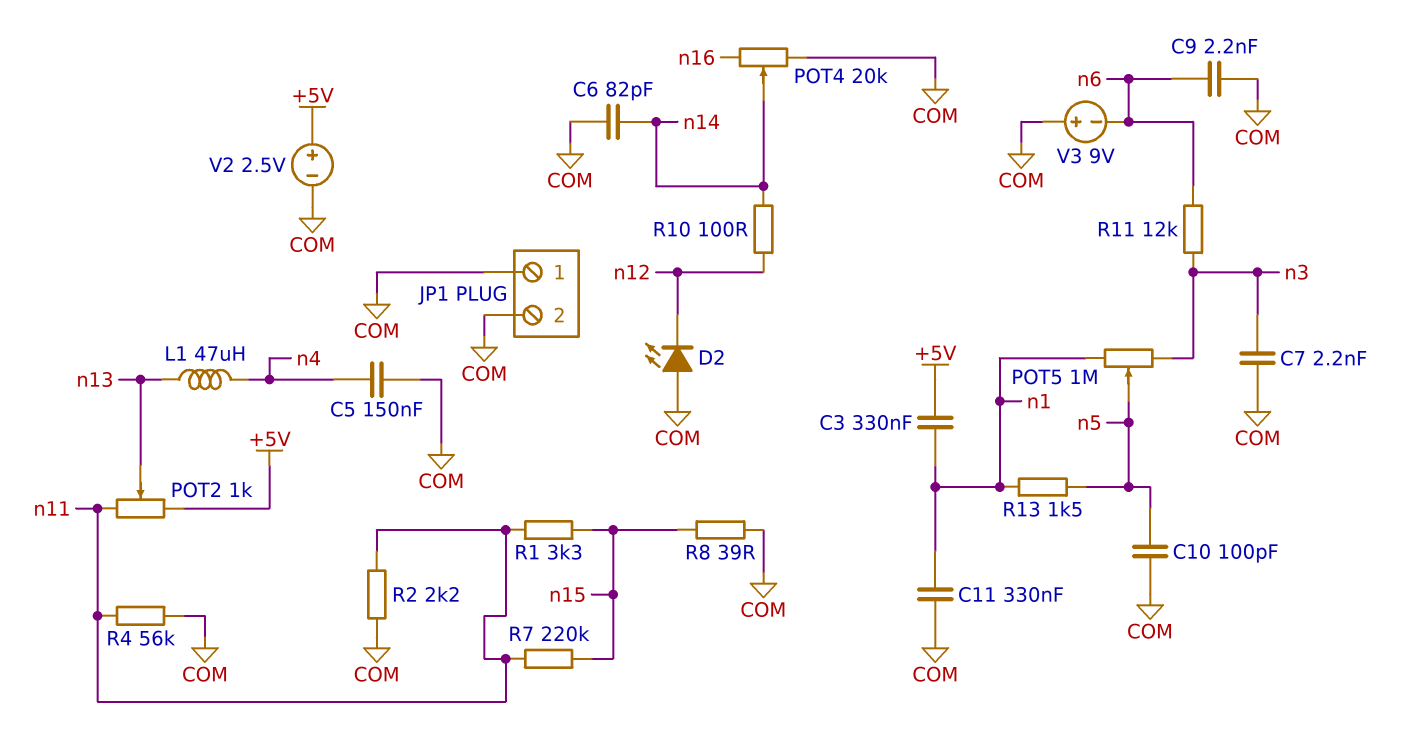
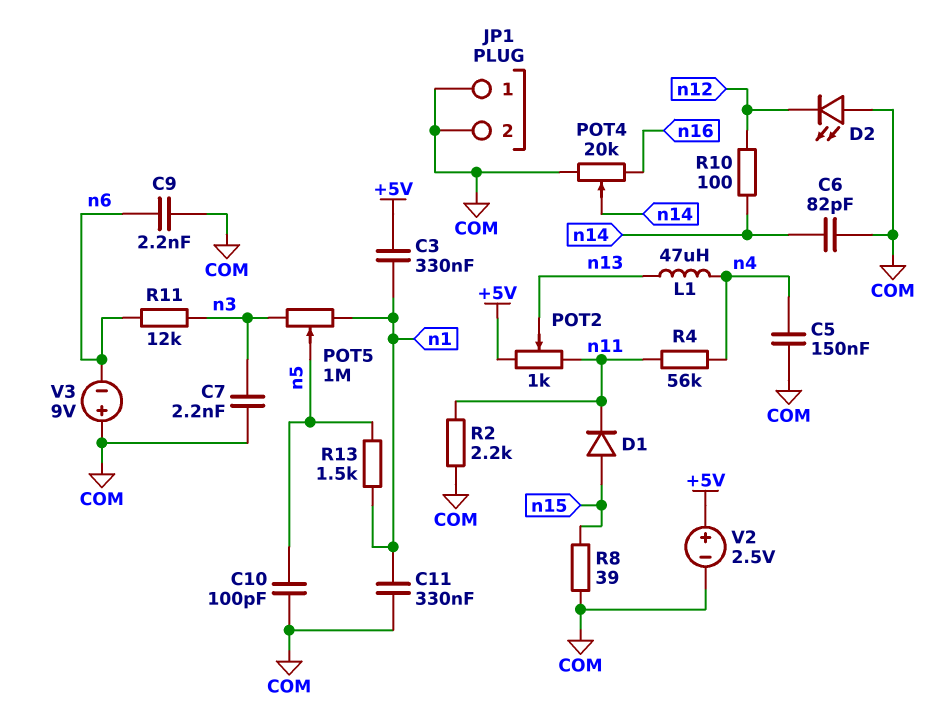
D1: none -> diode (A n15, K n11)
R1: 3.3k (n11, n15) -> none
R4: 56k (COM, n11) -> 56k (n4, n11)
R7: 220k (n11, n15) -> none

